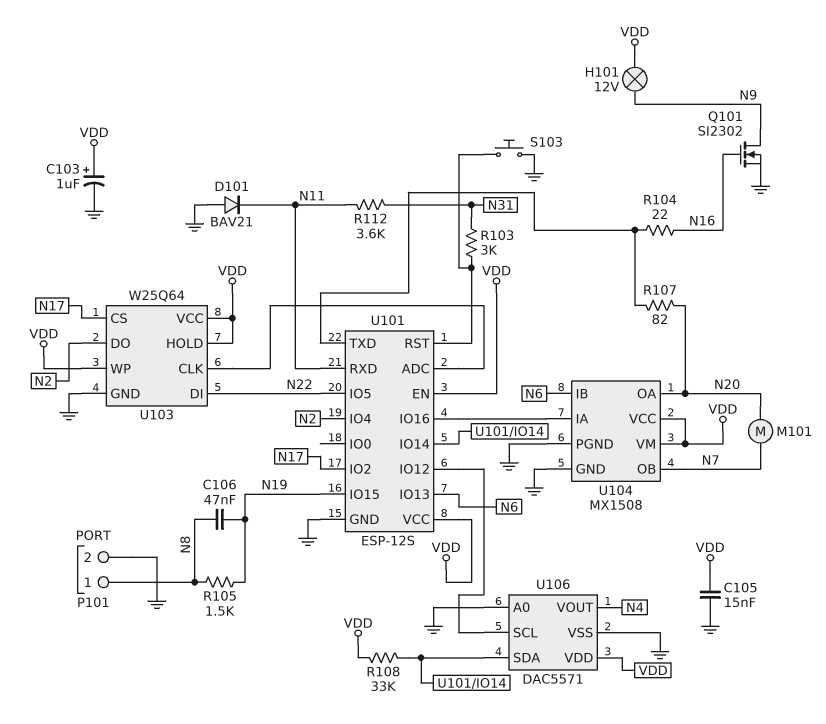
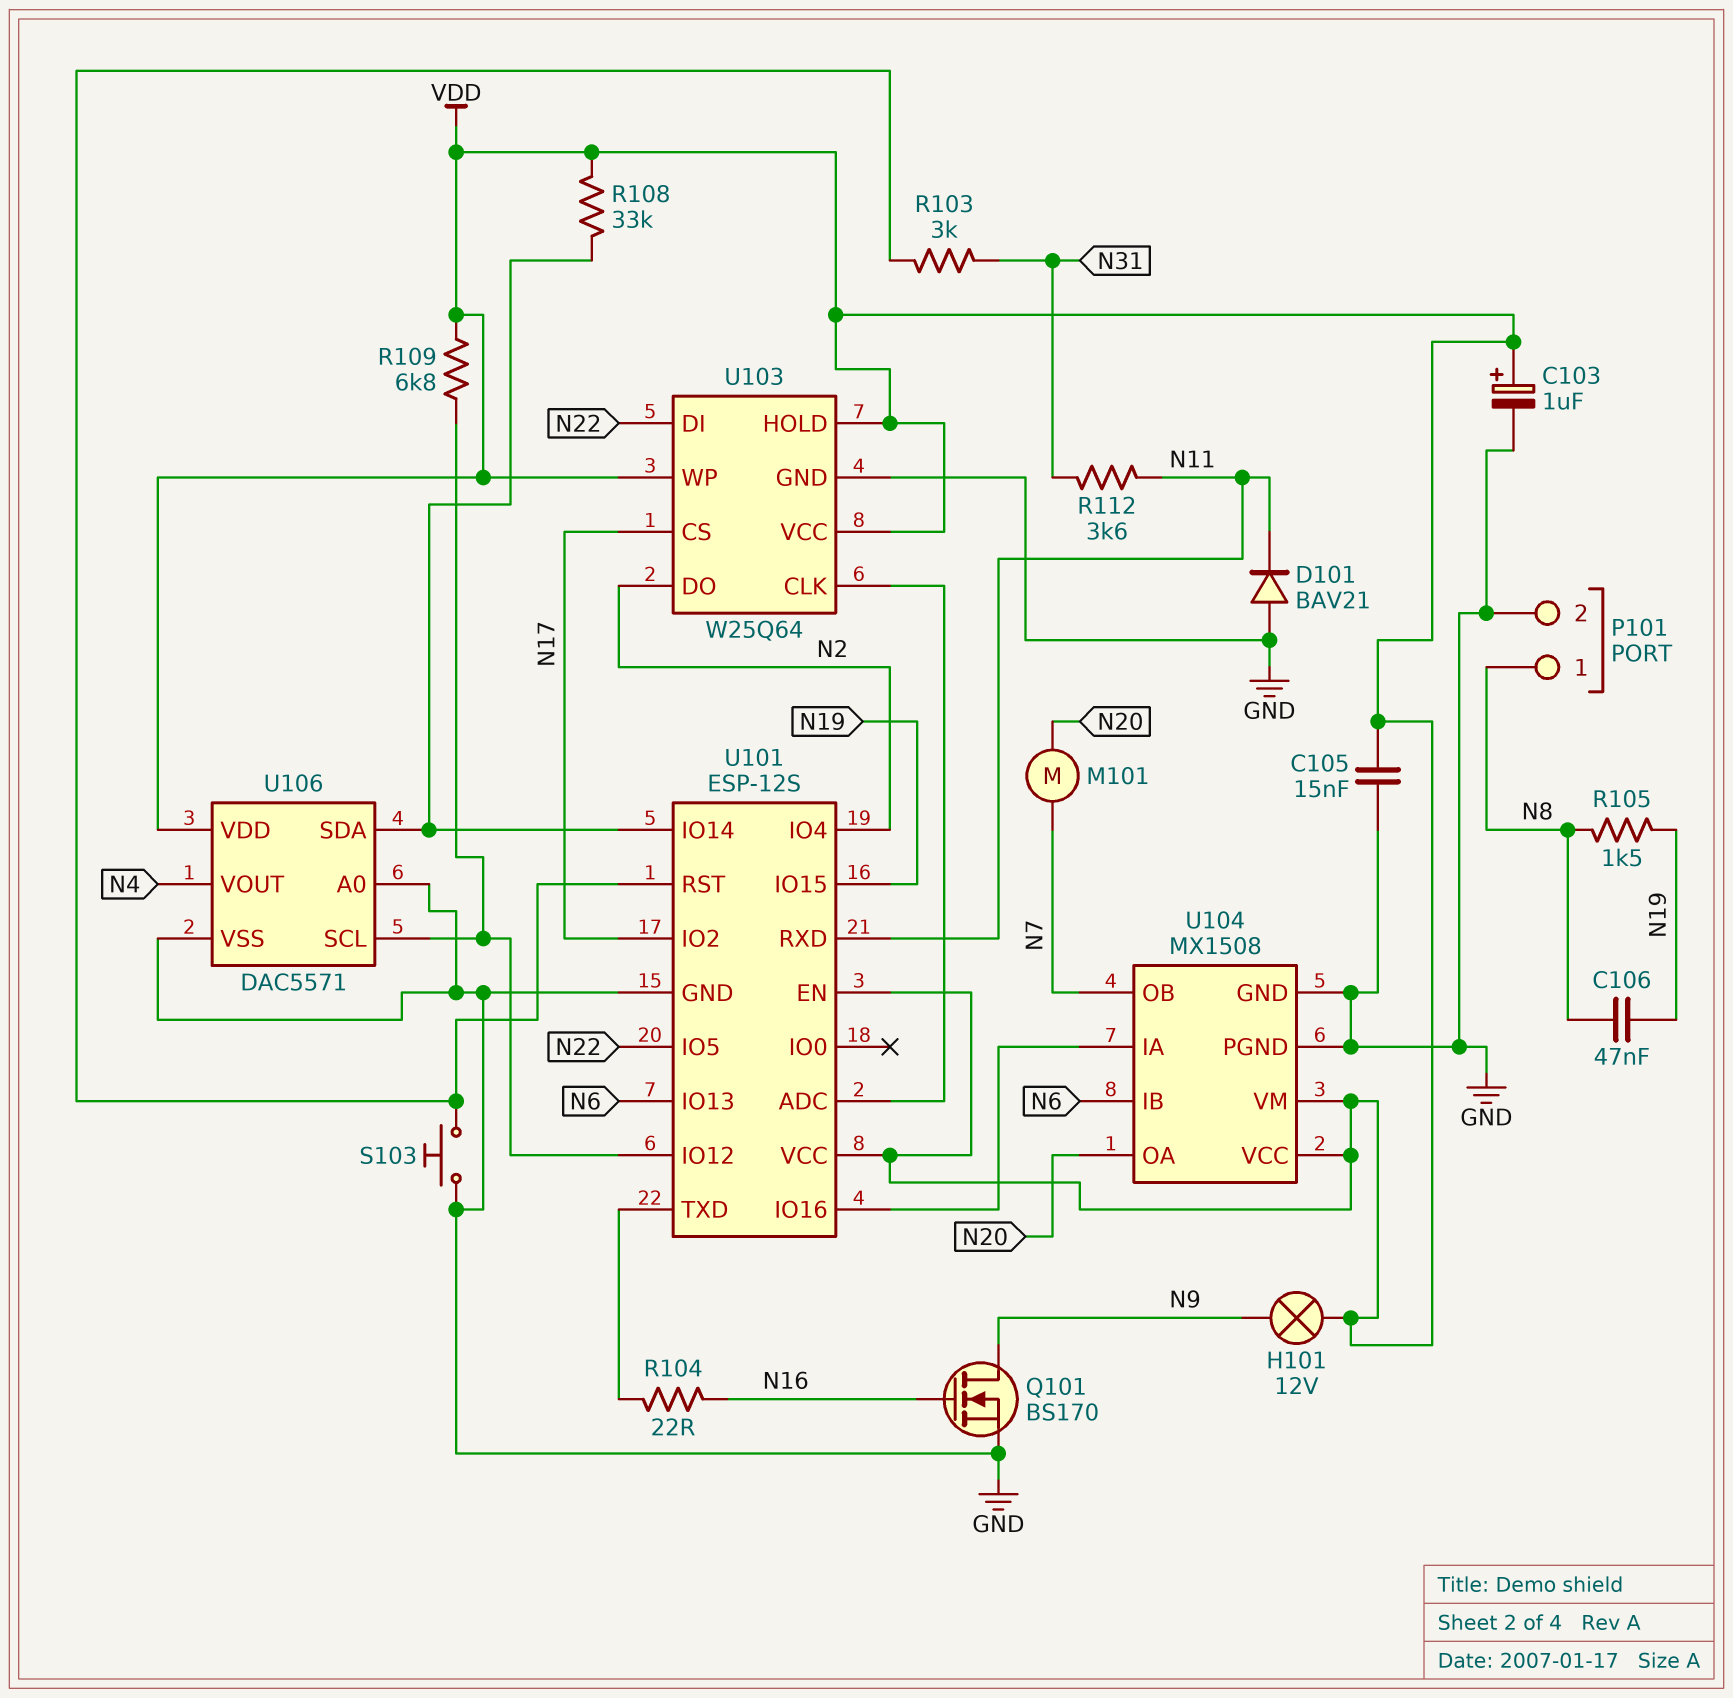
Q101: NMOS SI2302 (G N16, D N9, S GND) -> NMOS BS170 (G N16, D N9, S GND)
R107: 82 (N20, U101/TXD) -> none
R109: none -> 6.8k (U101/IO12, VDD)

